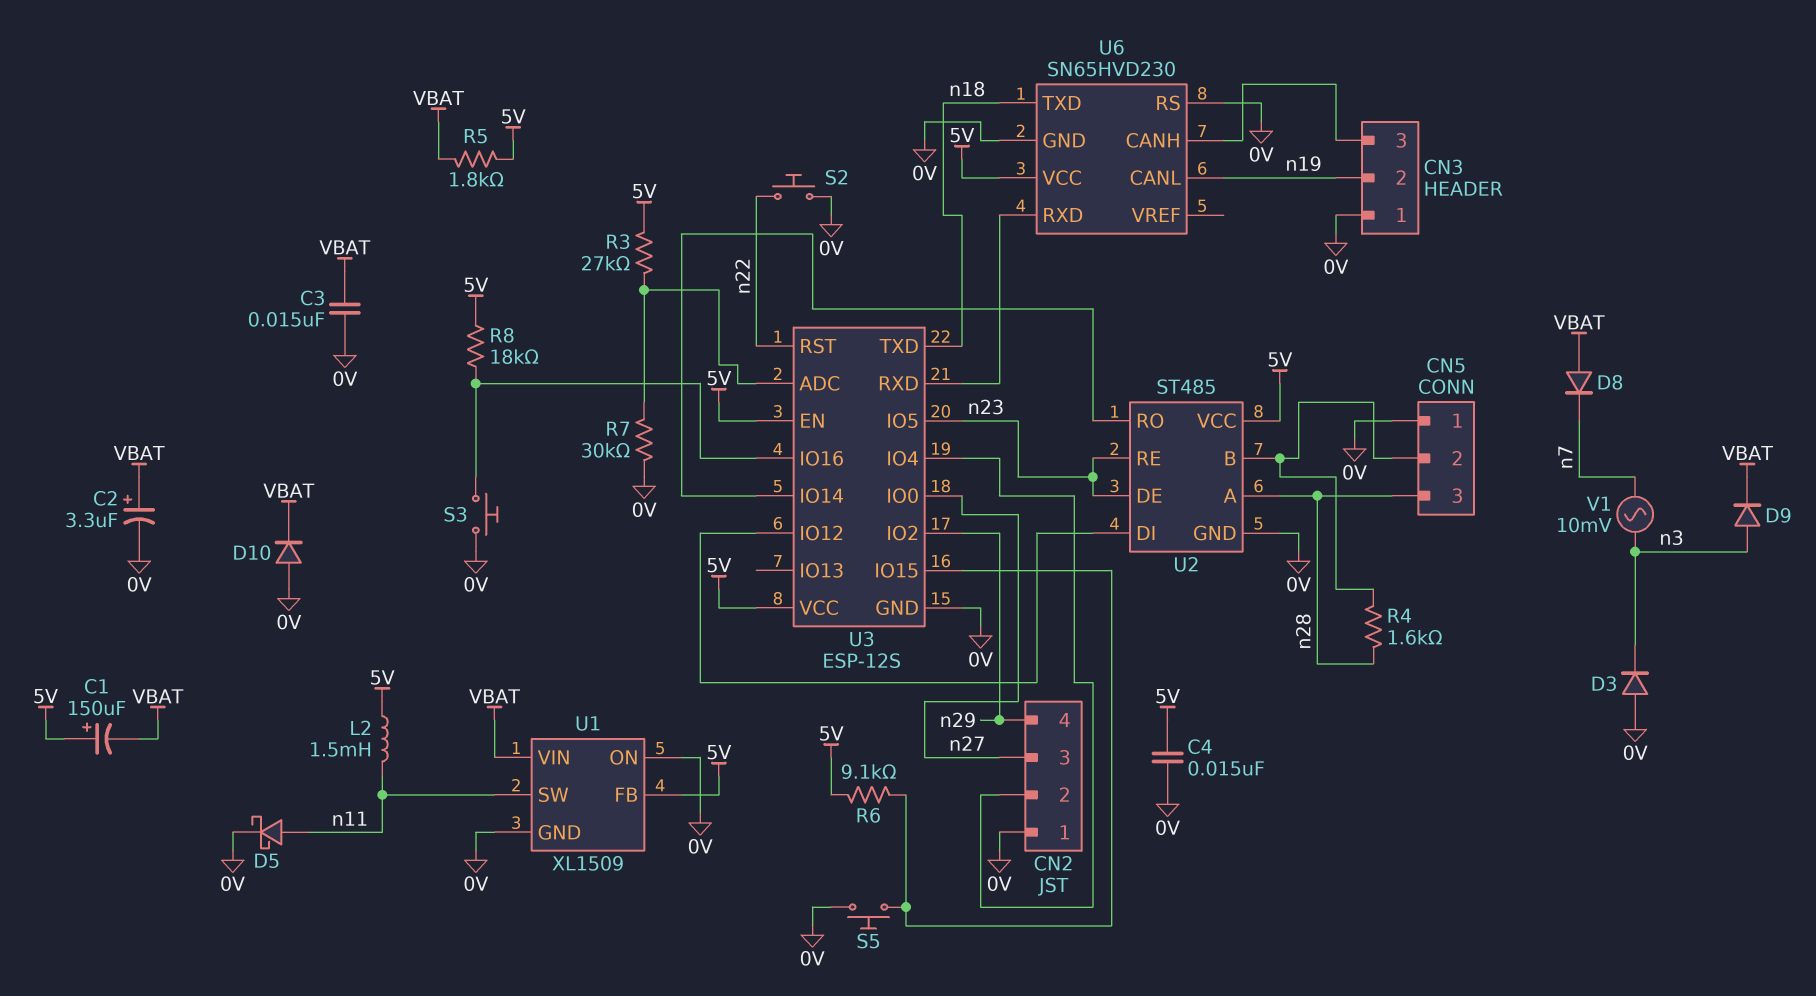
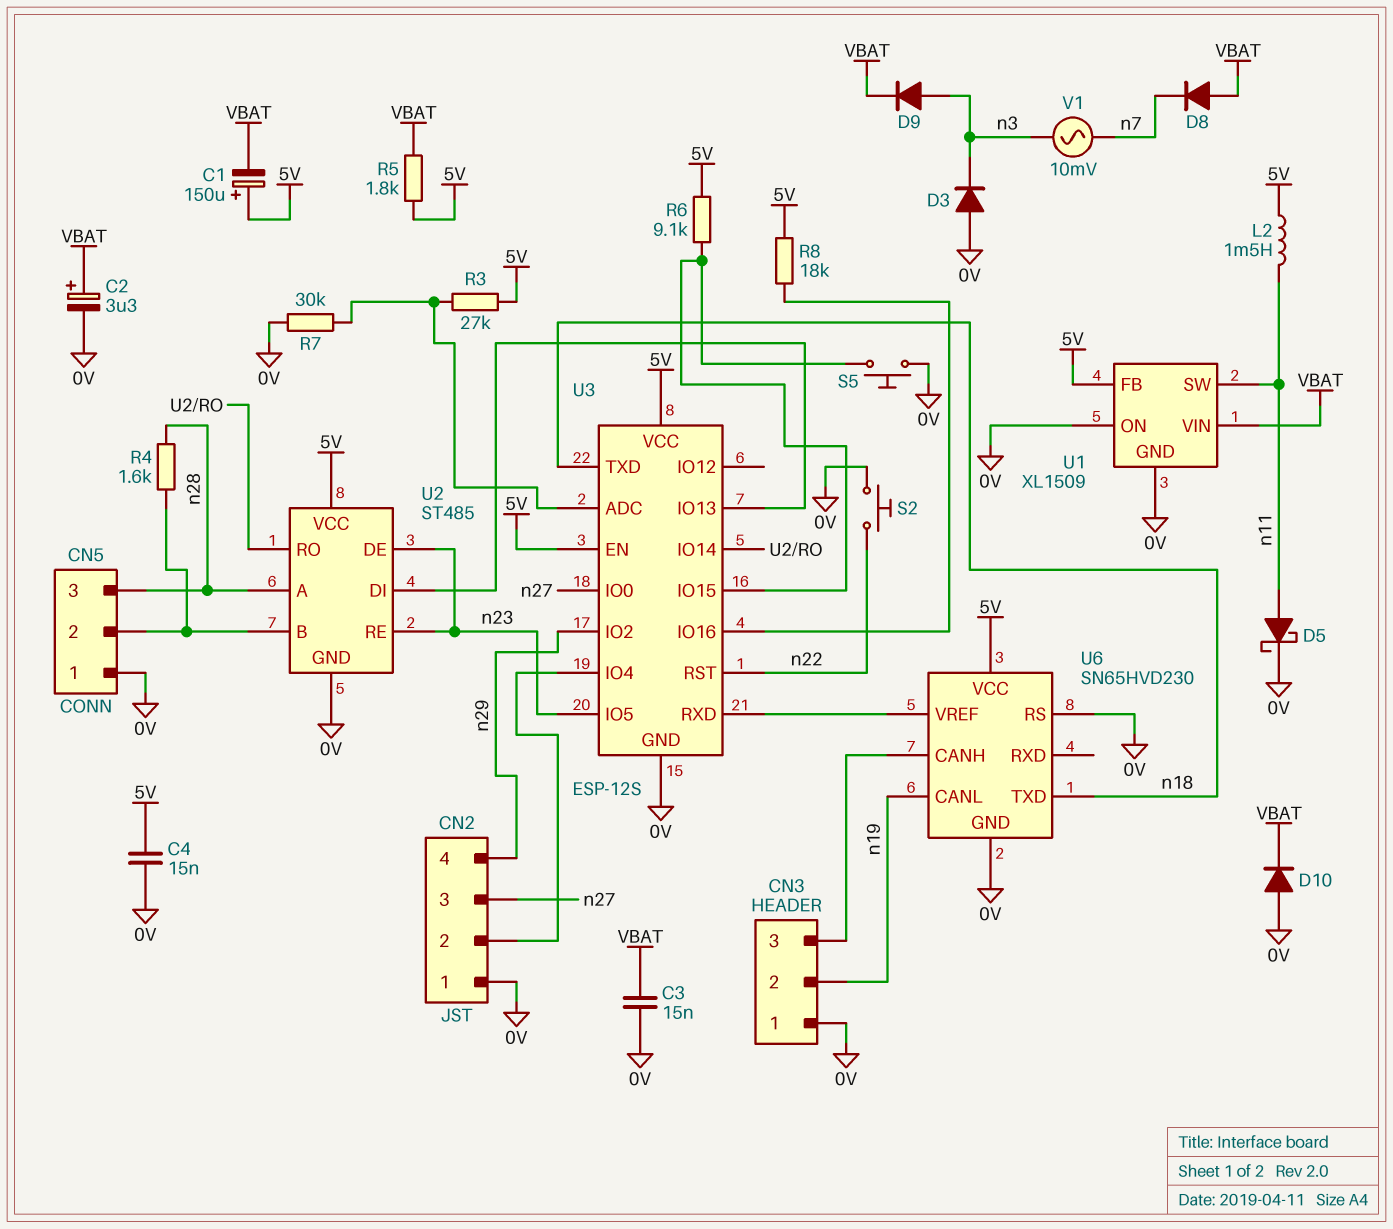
S3: button (0V, U3/IO16) -> none
U3 pin IO12: U2/DI -> none
U3 pin IO13: none -> U2/DI
U6 pin RXD: U3/RXD -> none
U6 pin VREF: none -> U3/RXD

